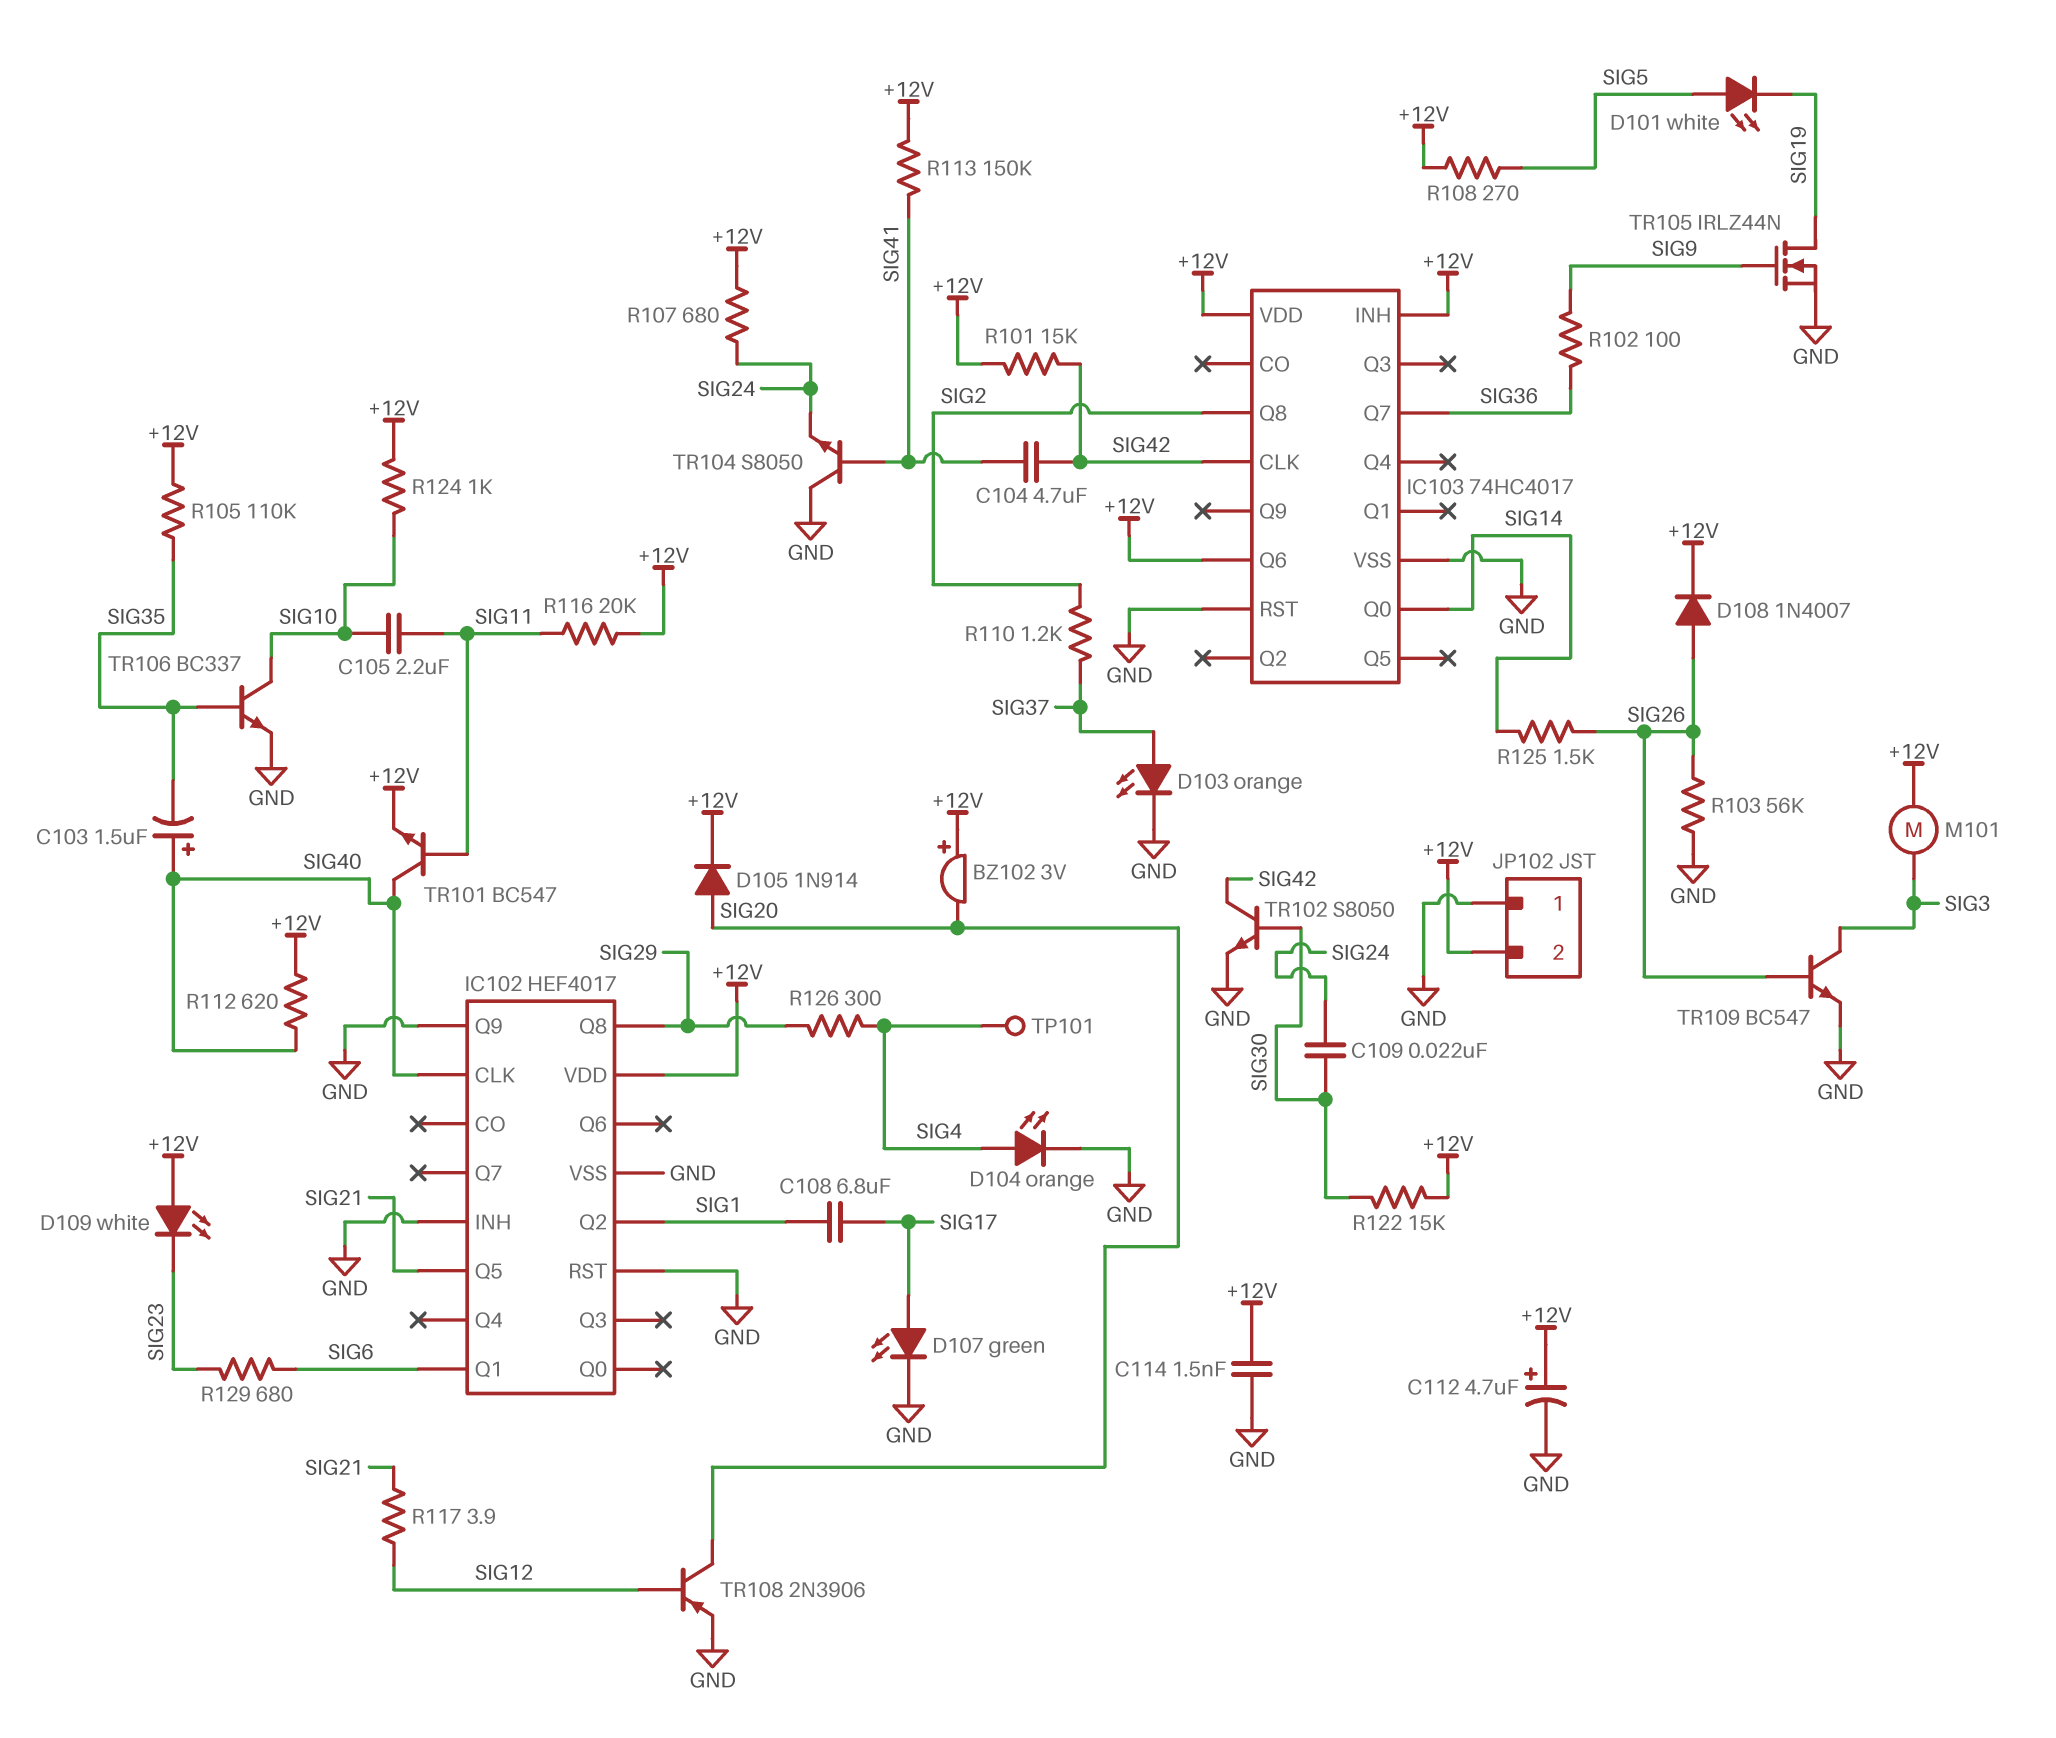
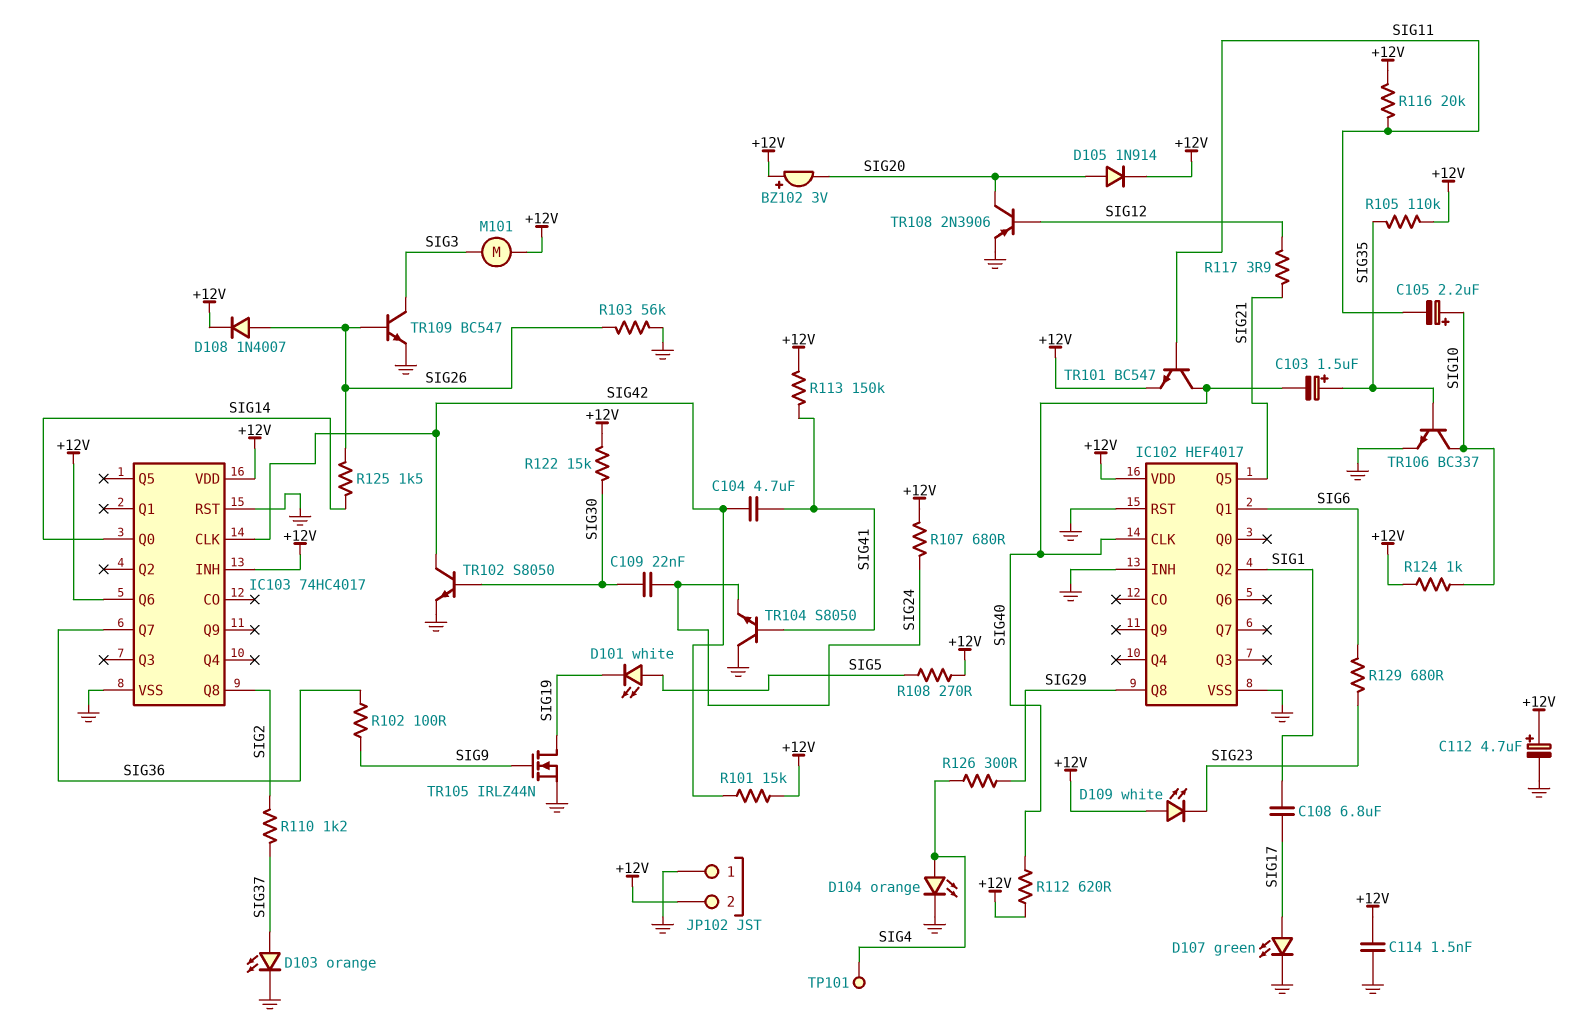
C103: 1.5uF (plus SIG40, minus SIG35) -> 1.5uF (plus SIG35, minus SIG40)
C105: 2.2uF (SIG10, SIG11) -> 2.2uF (plus SIG10, minus SIG11)
IC102 pin Q9: GND -> none

